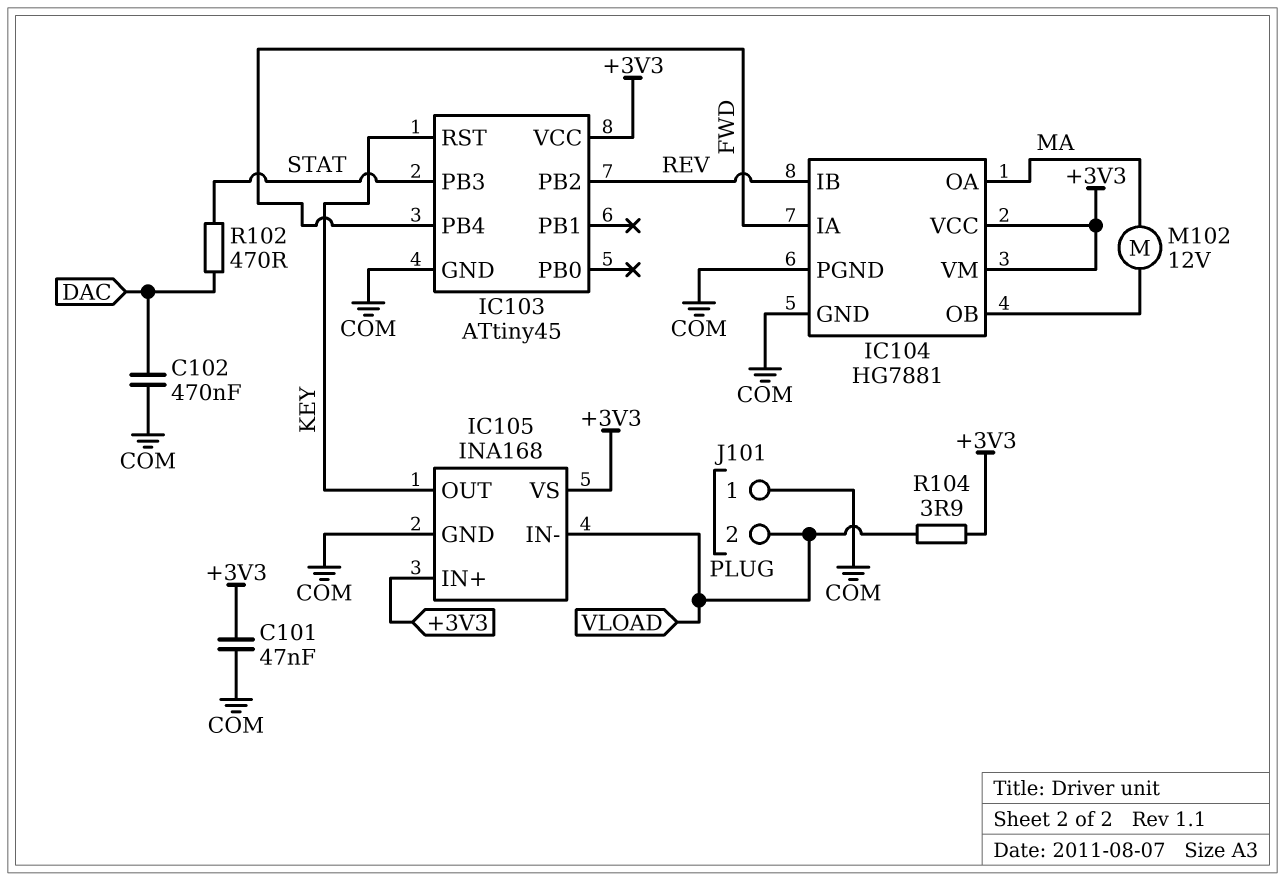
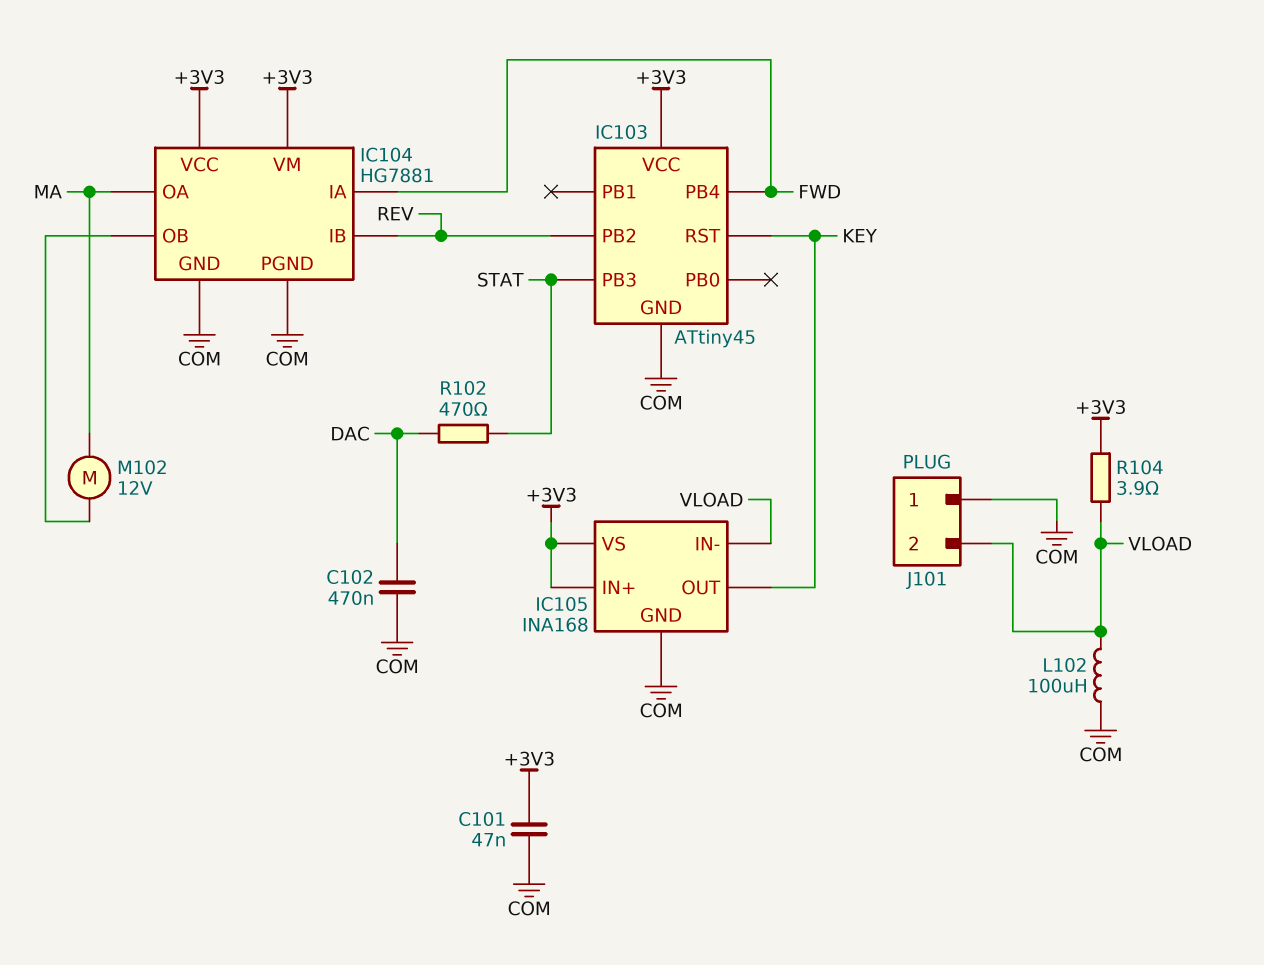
L102: none -> 100uH (COM, VLOAD)

